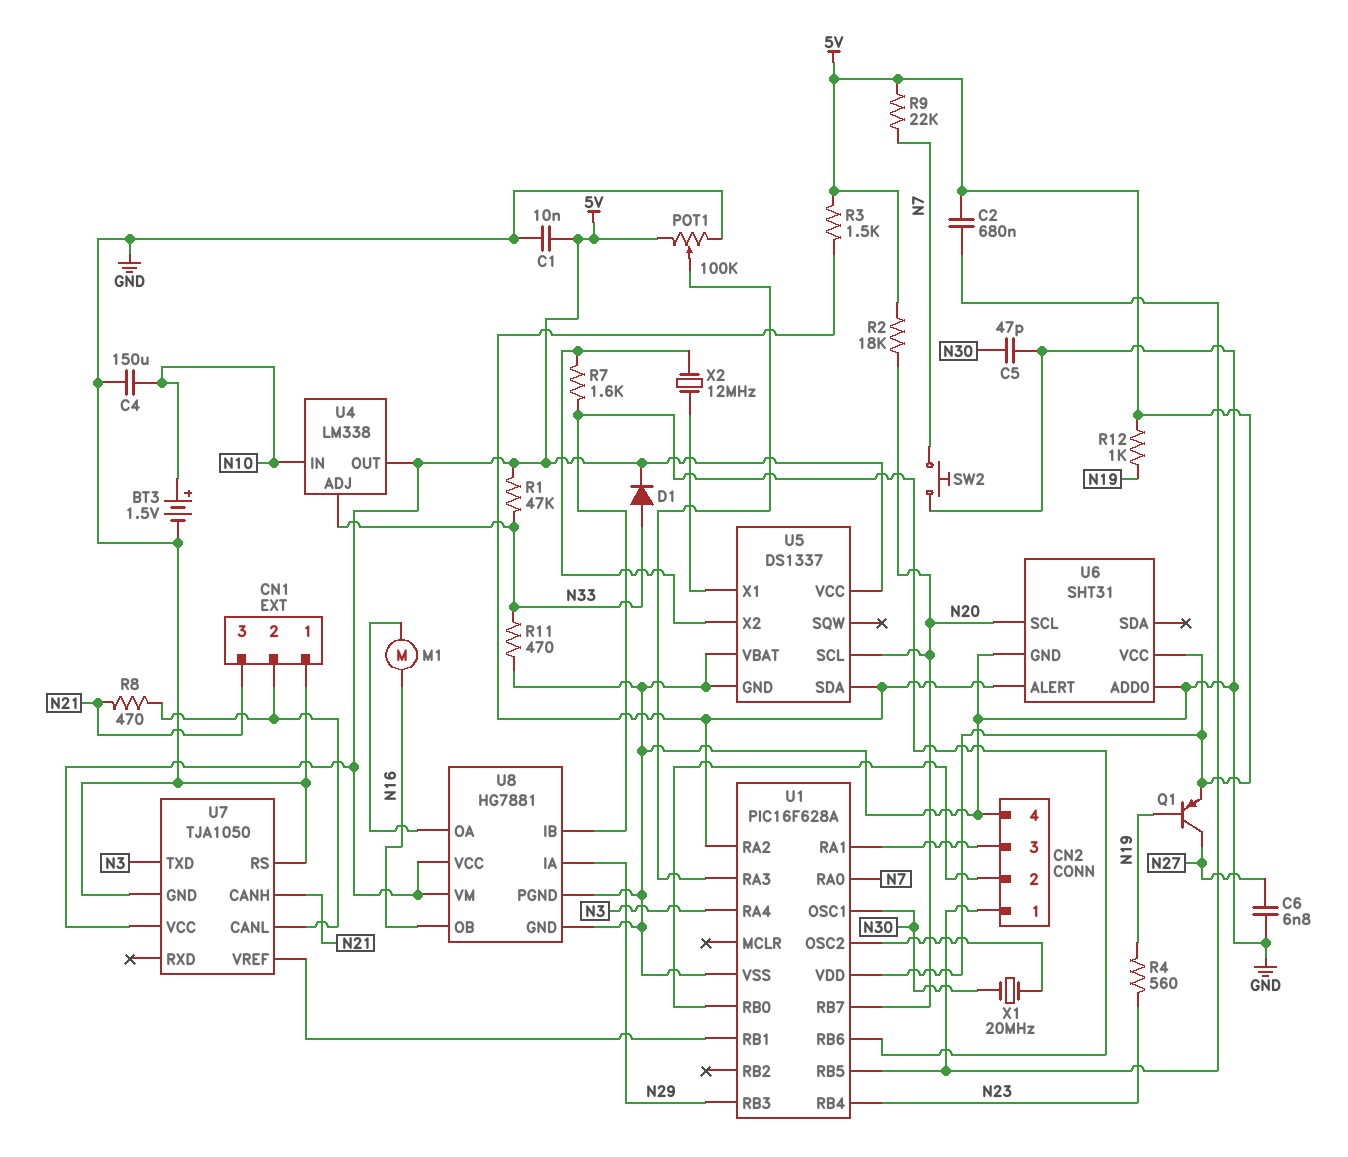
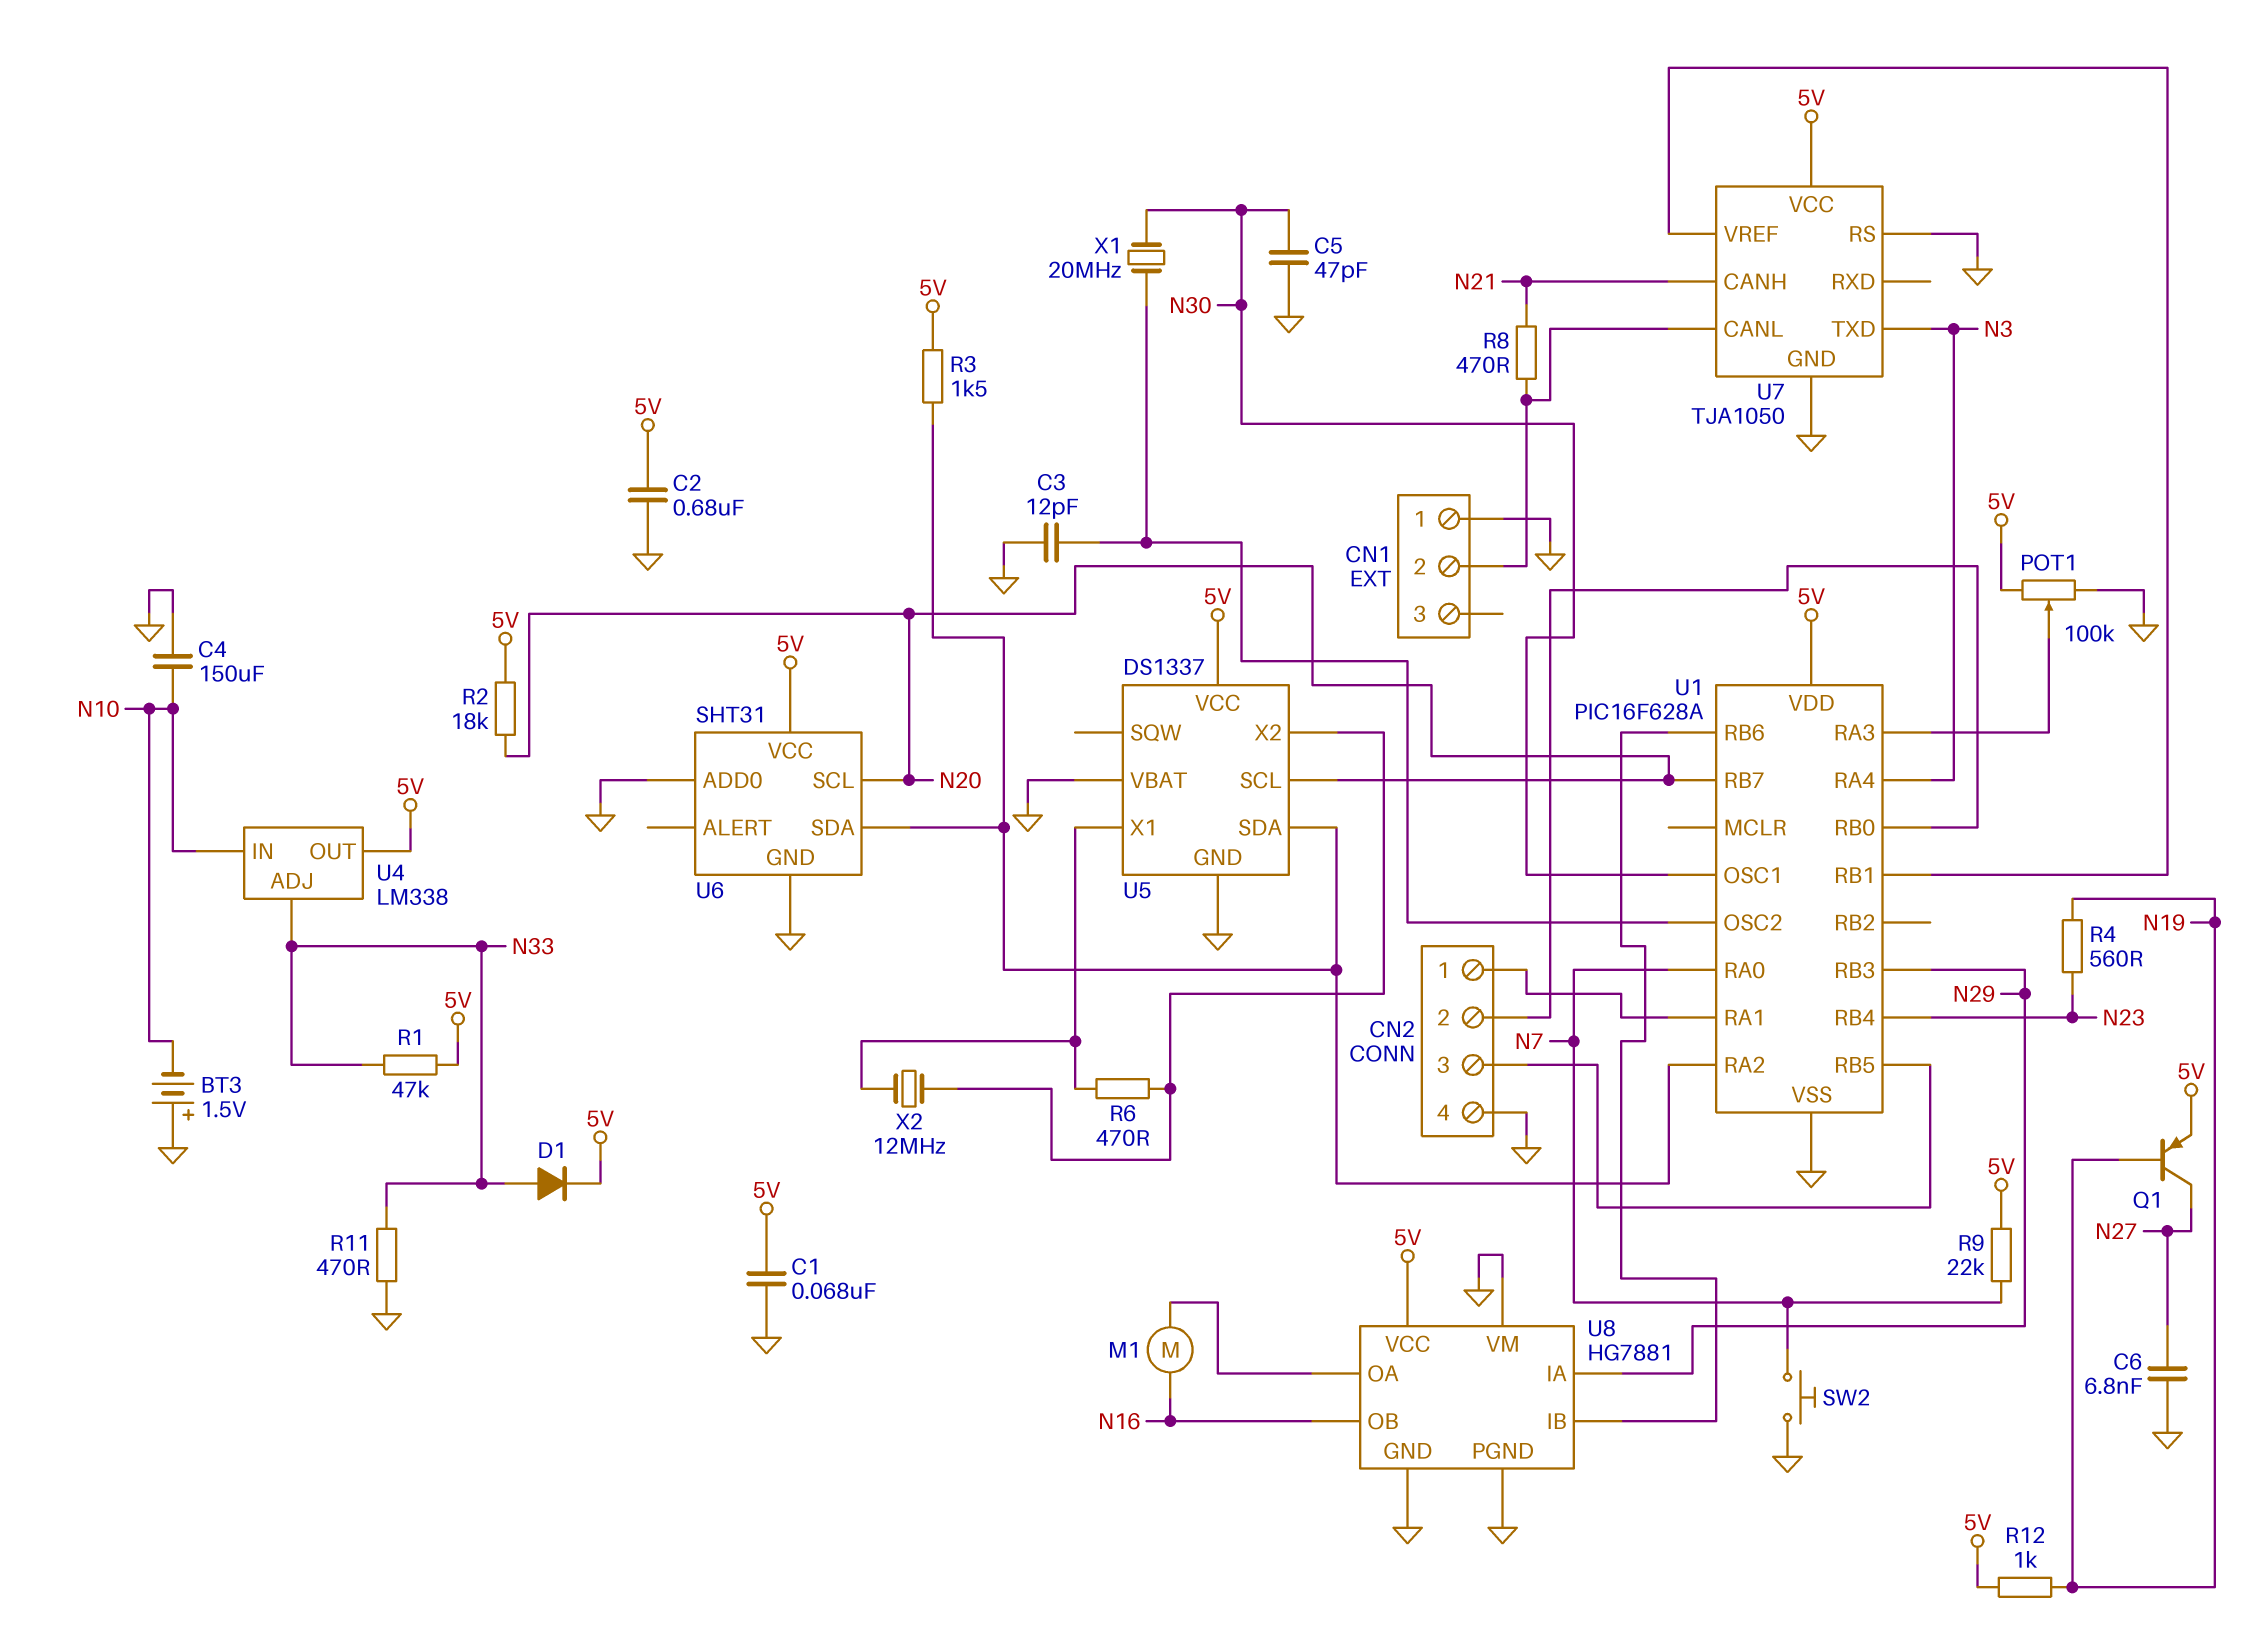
BT3: 1.5V (plus N10, minus GND) -> 1.5V (plus GND, minus N10)
C1: 10nF (5V, GND) -> 68nF (5V, GND)
C2: 680nF (5V, CN2/1) -> 680nF (5V, GND)
C3: none -> 12pF (GND, U1/OSC2)
CN1 pin 3: N21 -> none
R6: none -> 470 (U5/X1, U5/X2)
R7: 1.6k (U1/RB6, U5/X2) -> none
U1 pin RA1: CN2/3 -> CN2/1
U1 pin RB5: CN2/1 -> CN2/3
U6 pin ALERT: U1/RA2 -> none
U6 pin SDA: none -> U1/RA2
U8 pin VM: 5V -> GND

